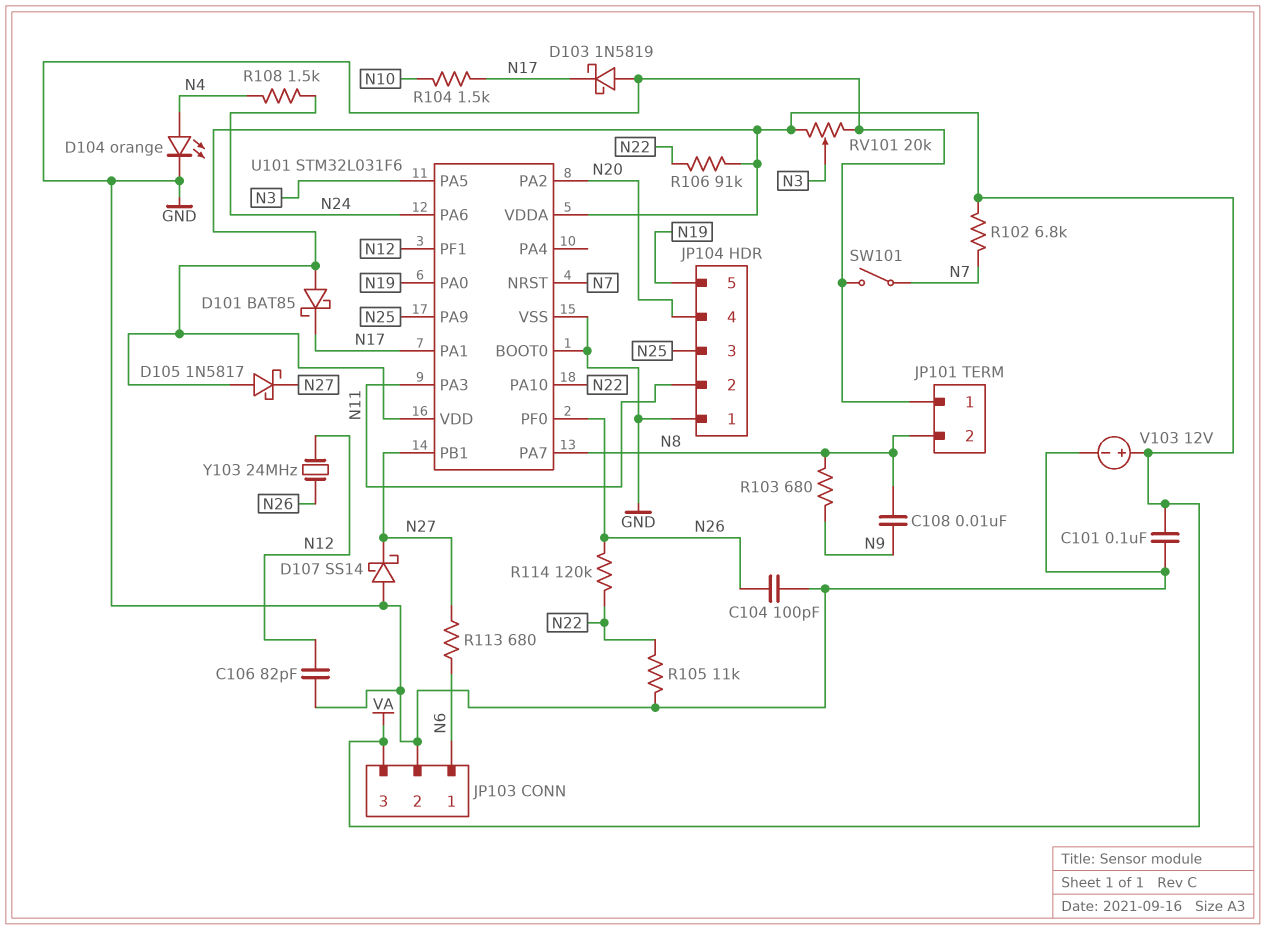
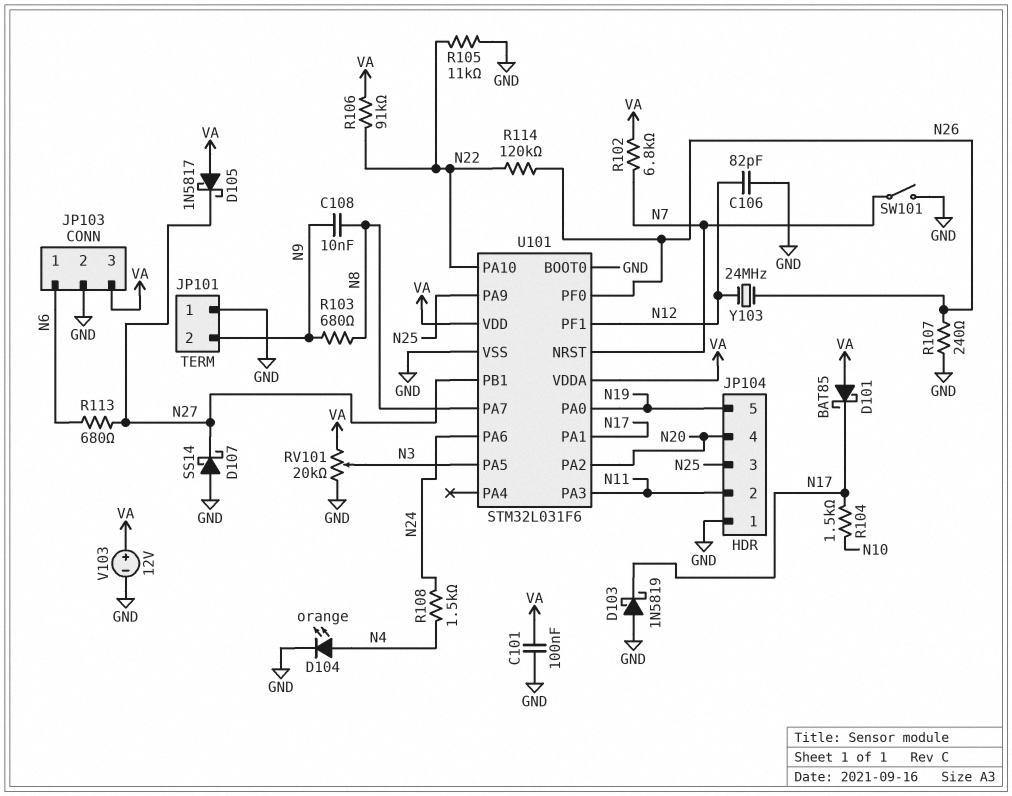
C104: 100pF (GND, N26) -> none
JP101 pin 2: N8 -> N9
R107: none -> 240 (GND, N26)

